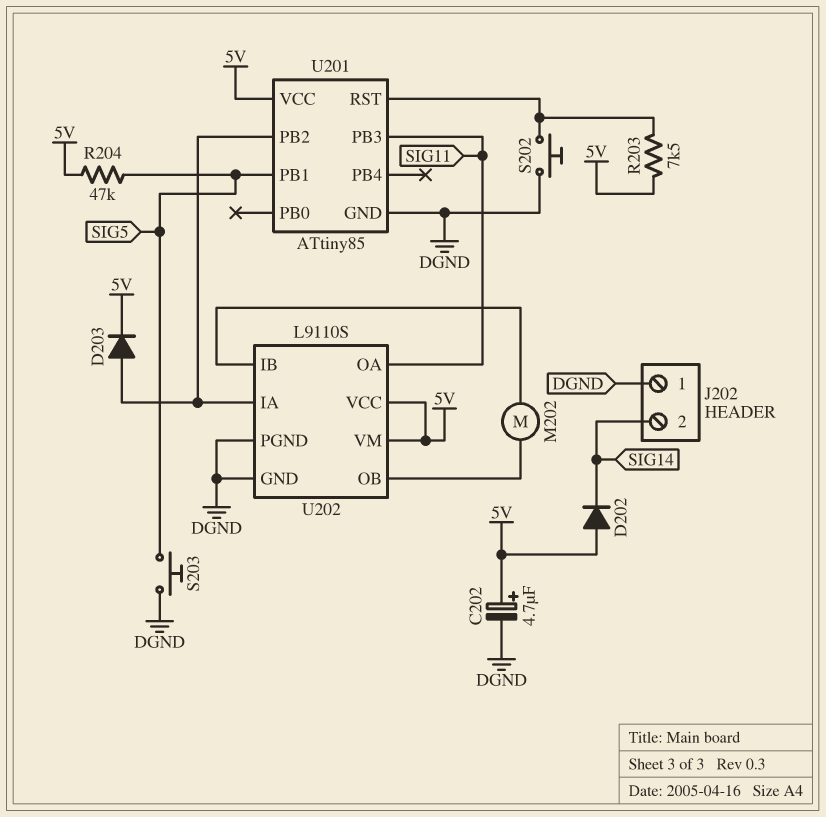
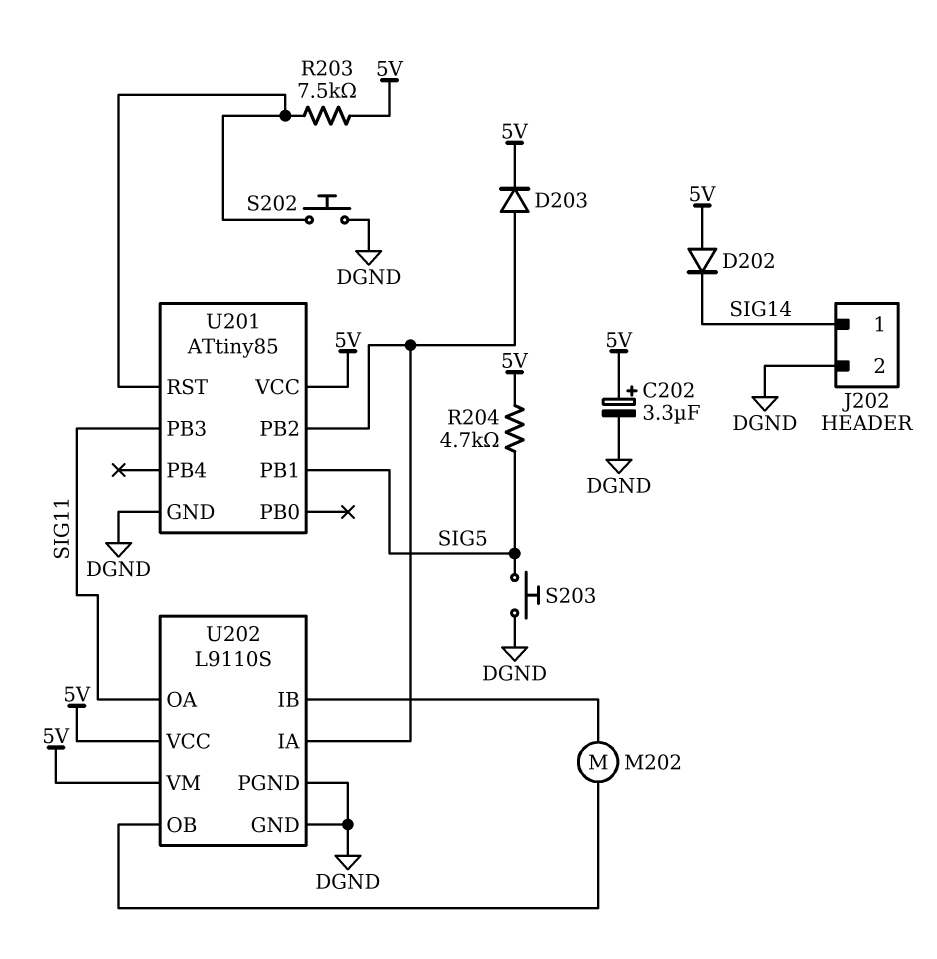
C202: 4.7uF (plus 5V, minus DGND) -> 3.3uF (plus 5V, minus DGND)
J202 pin 1: DGND -> SIG14
J202 pin 2: SIG14 -> DGND
R204: 47k (5V, SIG5) -> 4.7k (5V, SIG5)

